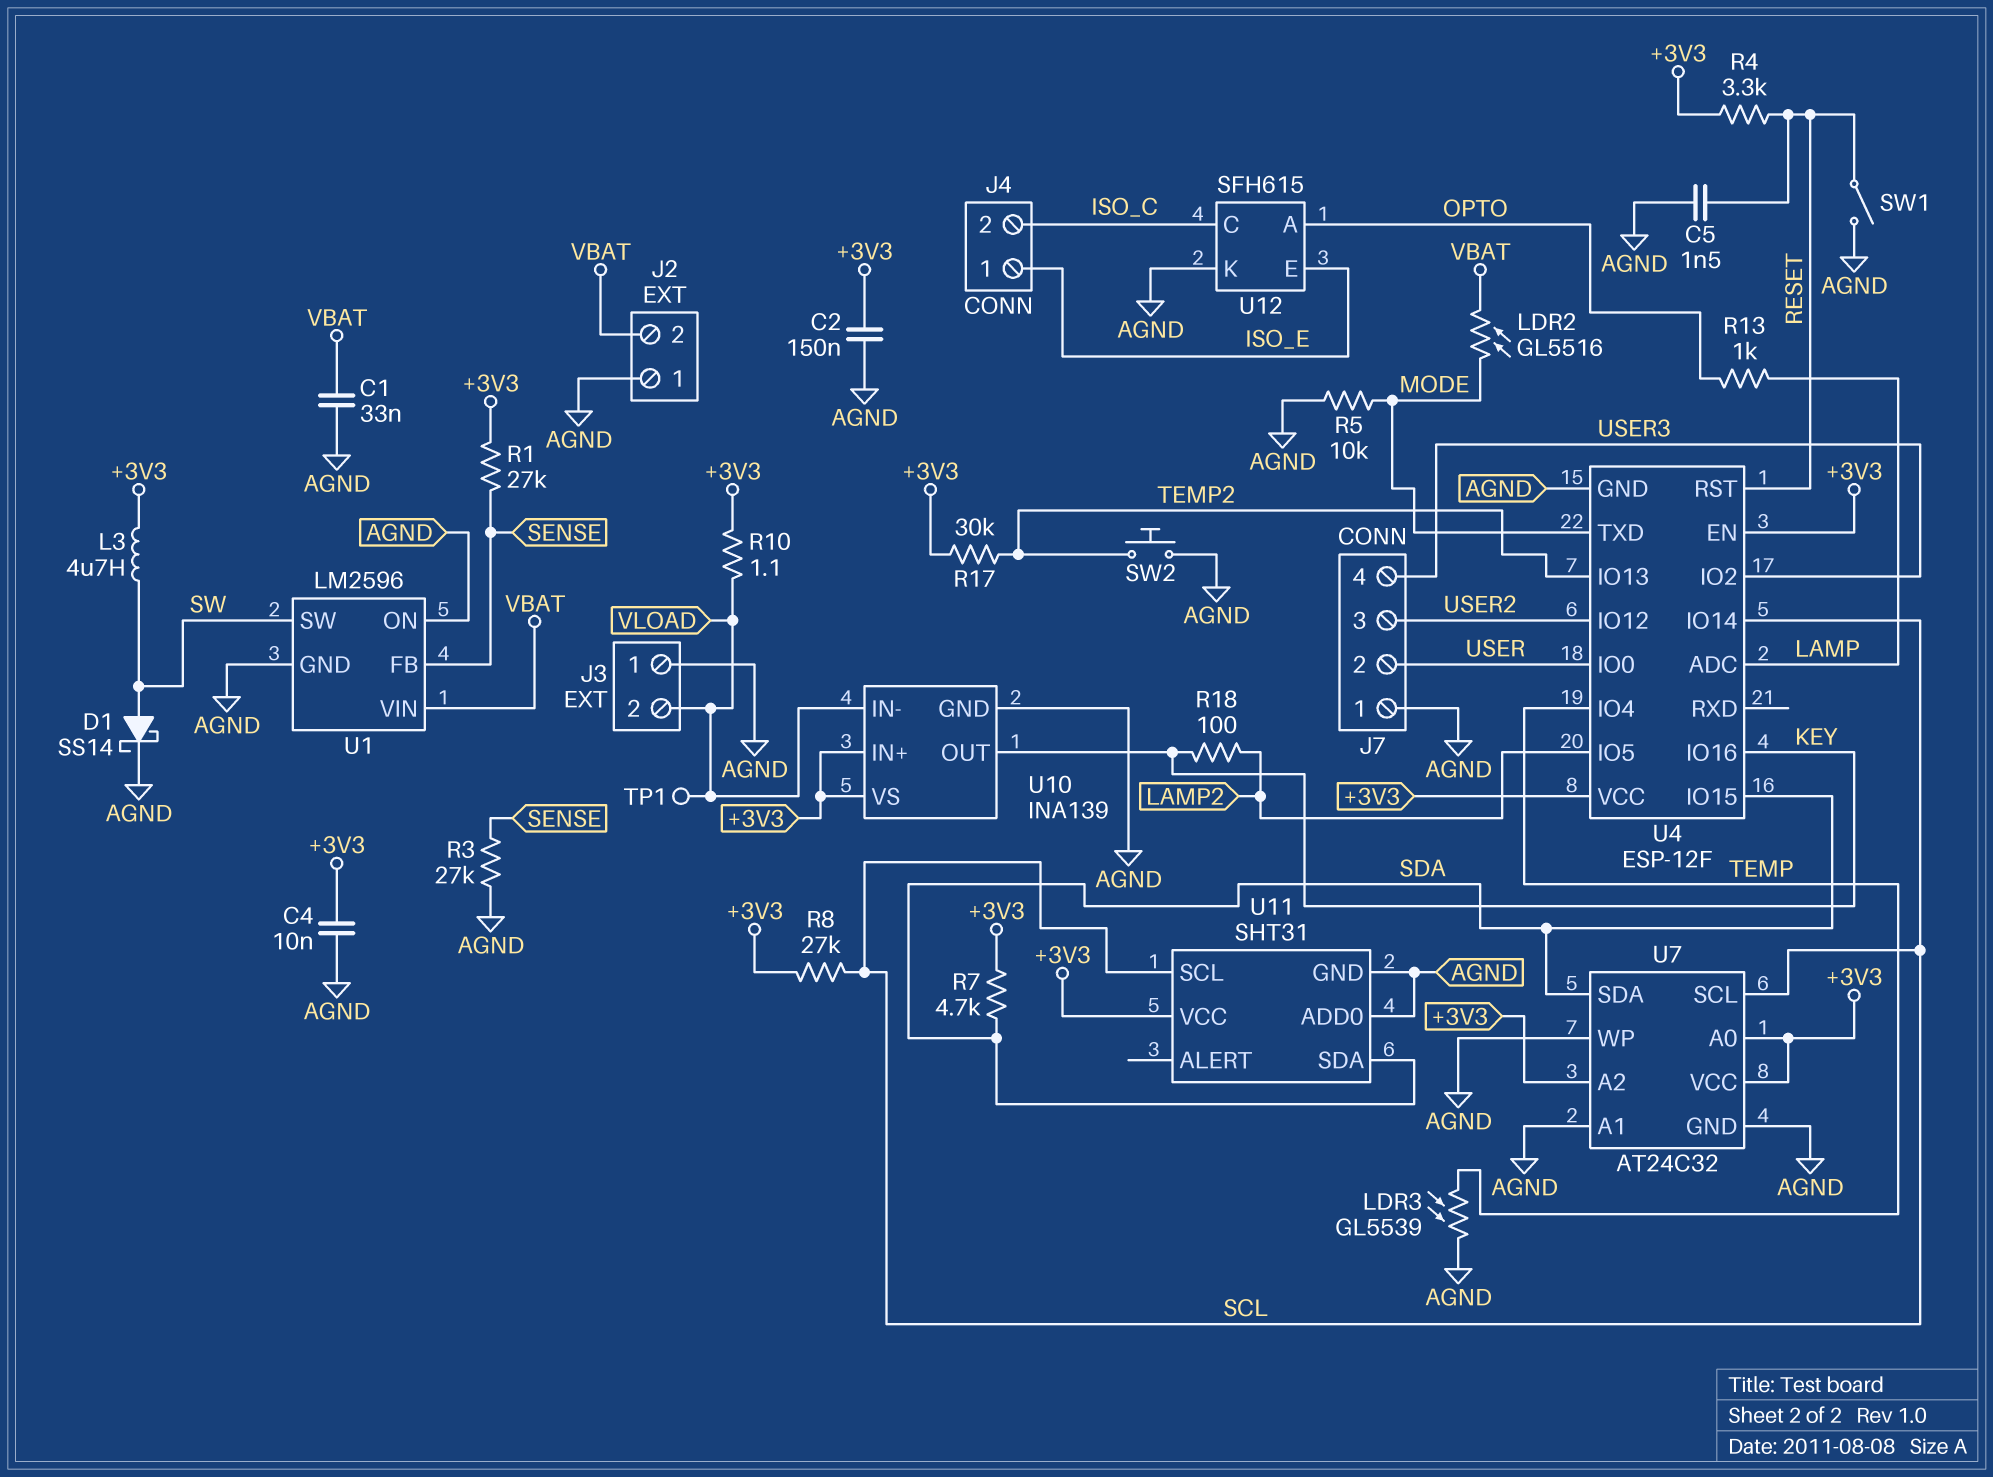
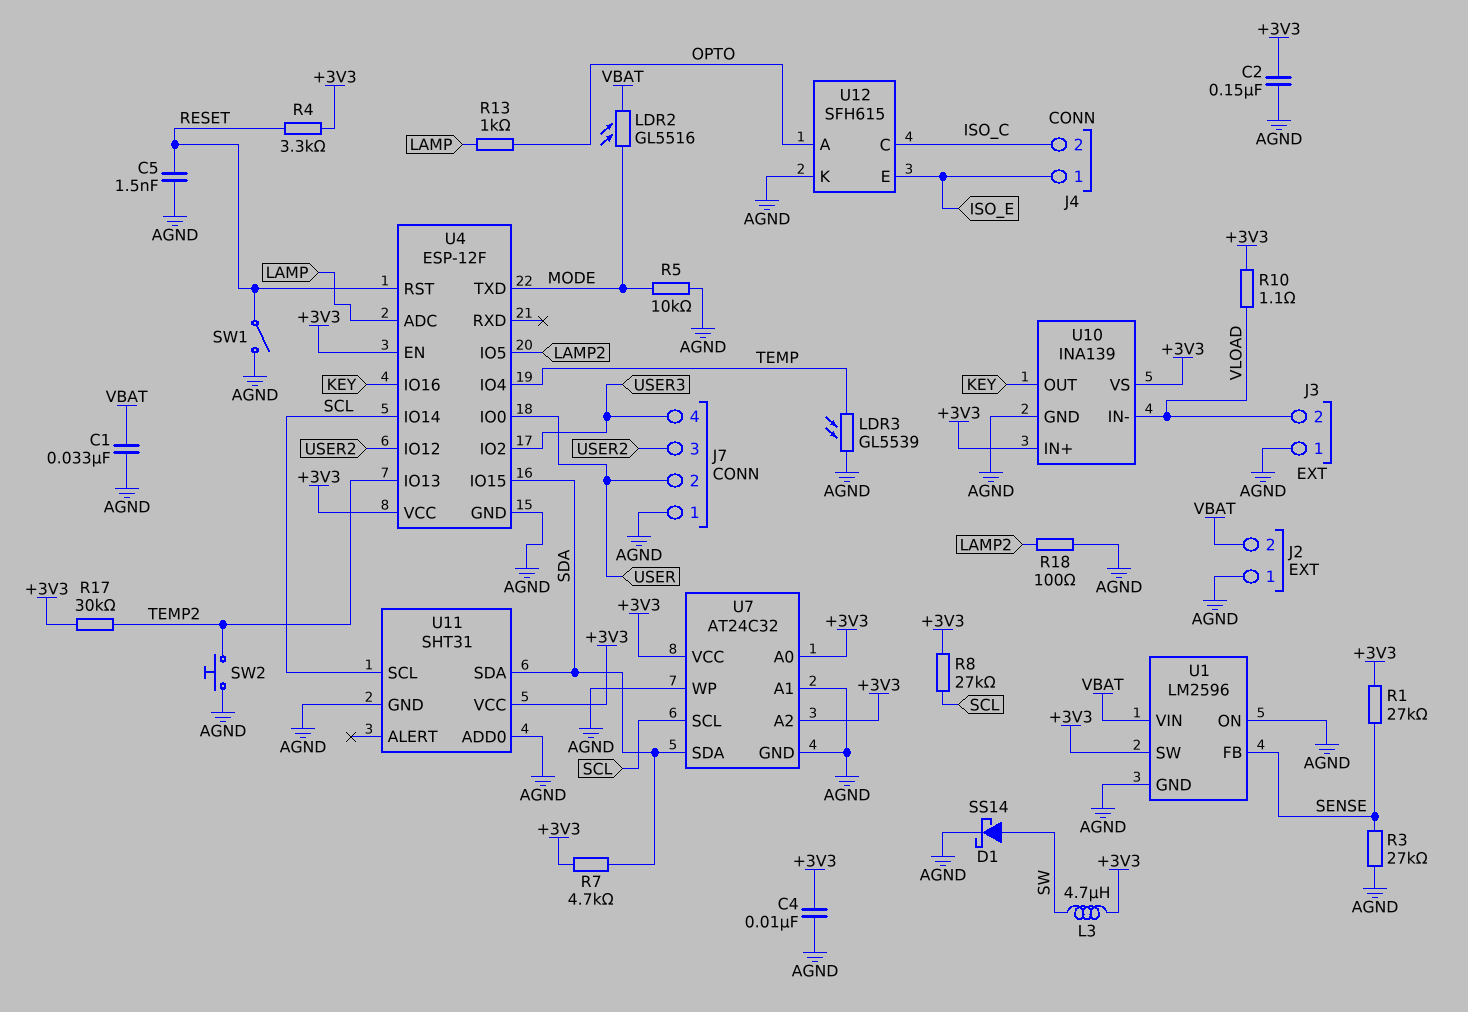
R18: 100 (KEY, LAMP2) -> 100 (AGND, LAMP2)
TP1: test point (VLOAD) -> none
U1 pin SW: SW -> +3V3

